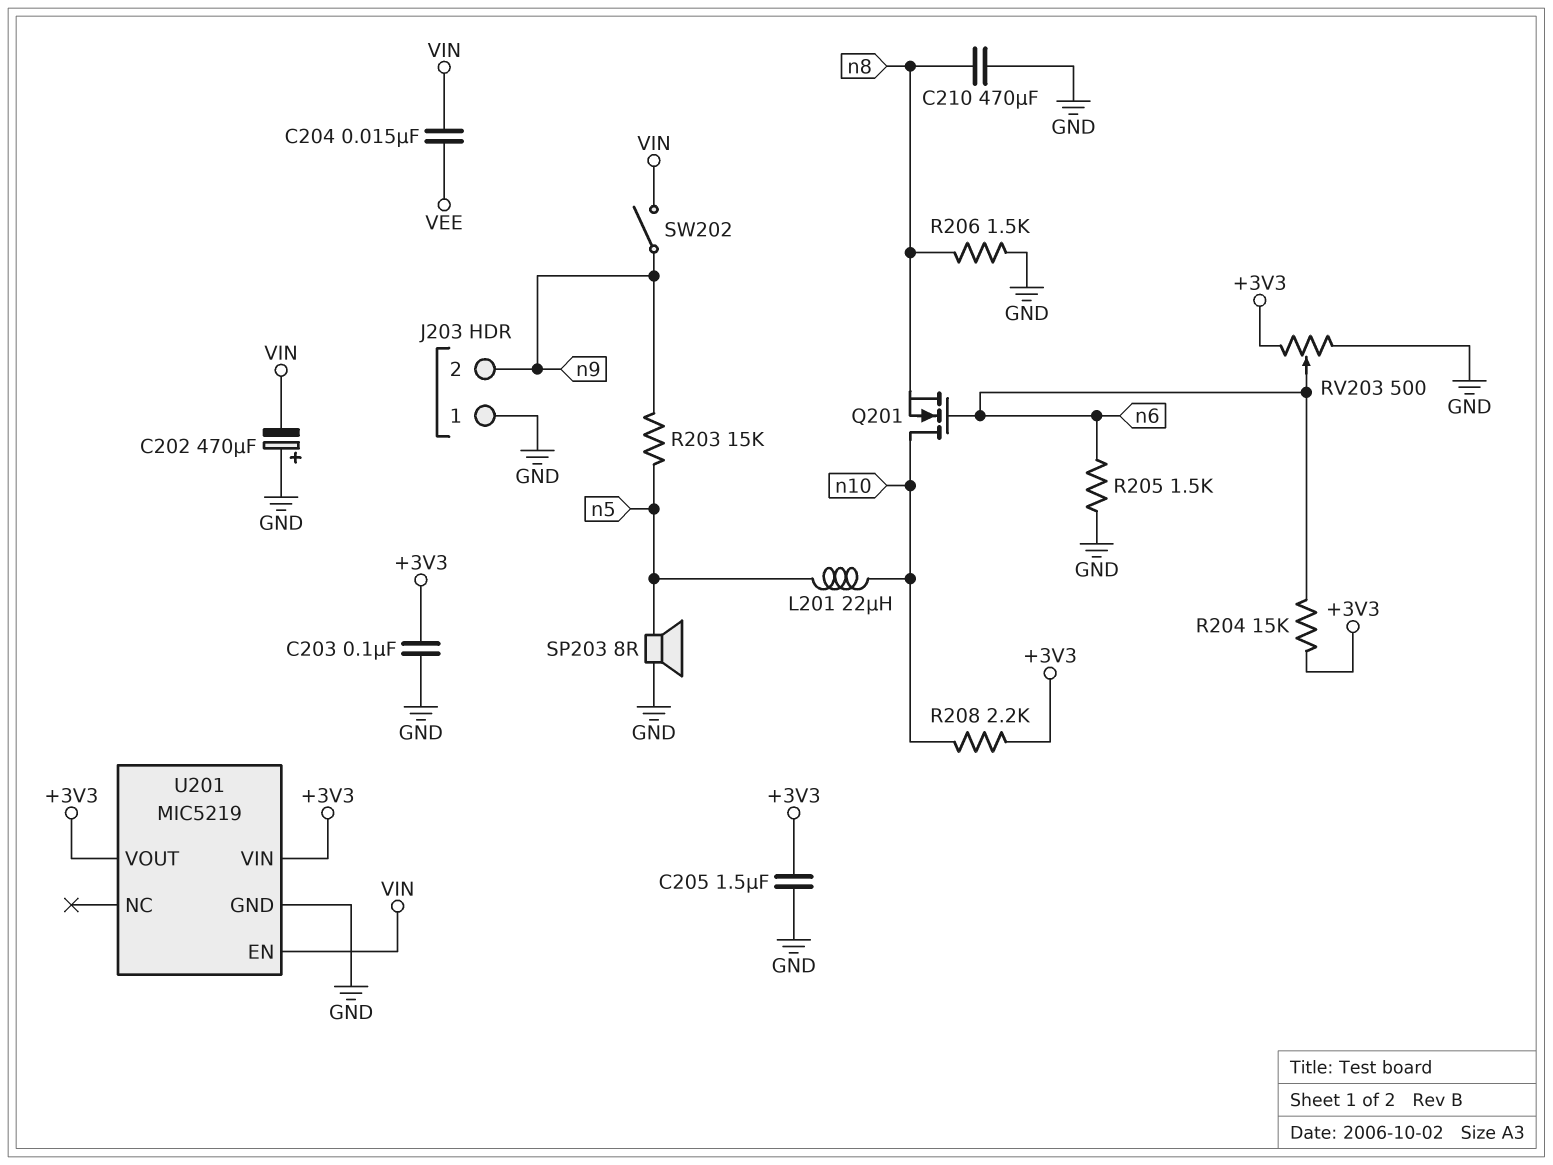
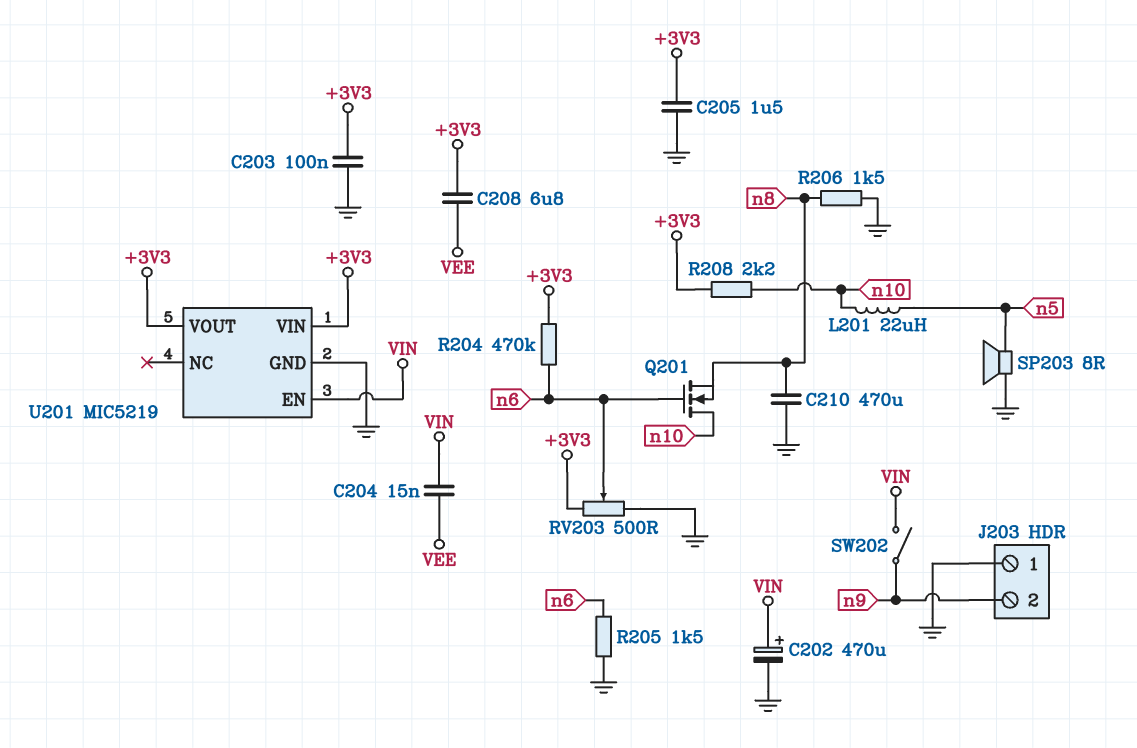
C202: 470uF (plus GND, minus VIN) -> 470uF (plus VIN, minus GND)
C208: none -> 6.8uF (+3V3, VEE)
R203: 15k (n5, n9) -> none
R204: 15k (+3V3, n6) -> 470k (+3V3, n6)

